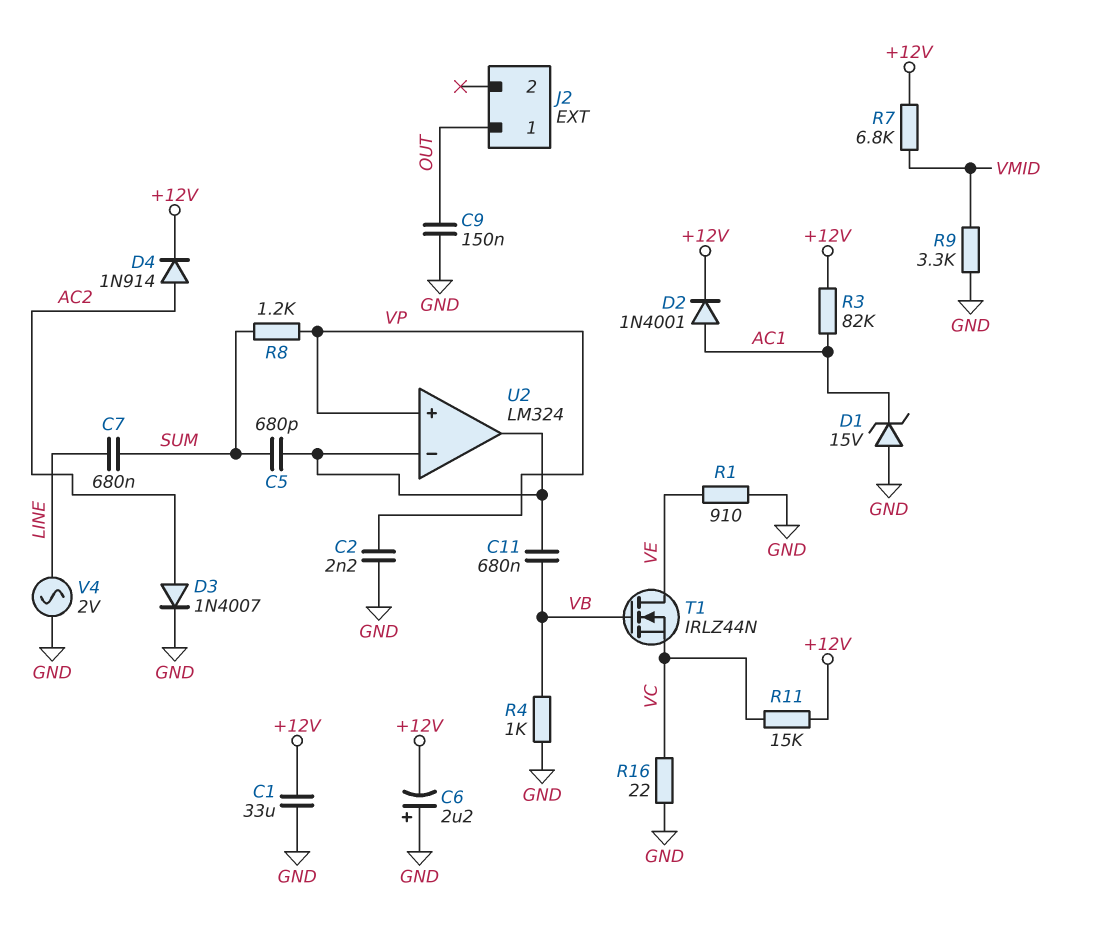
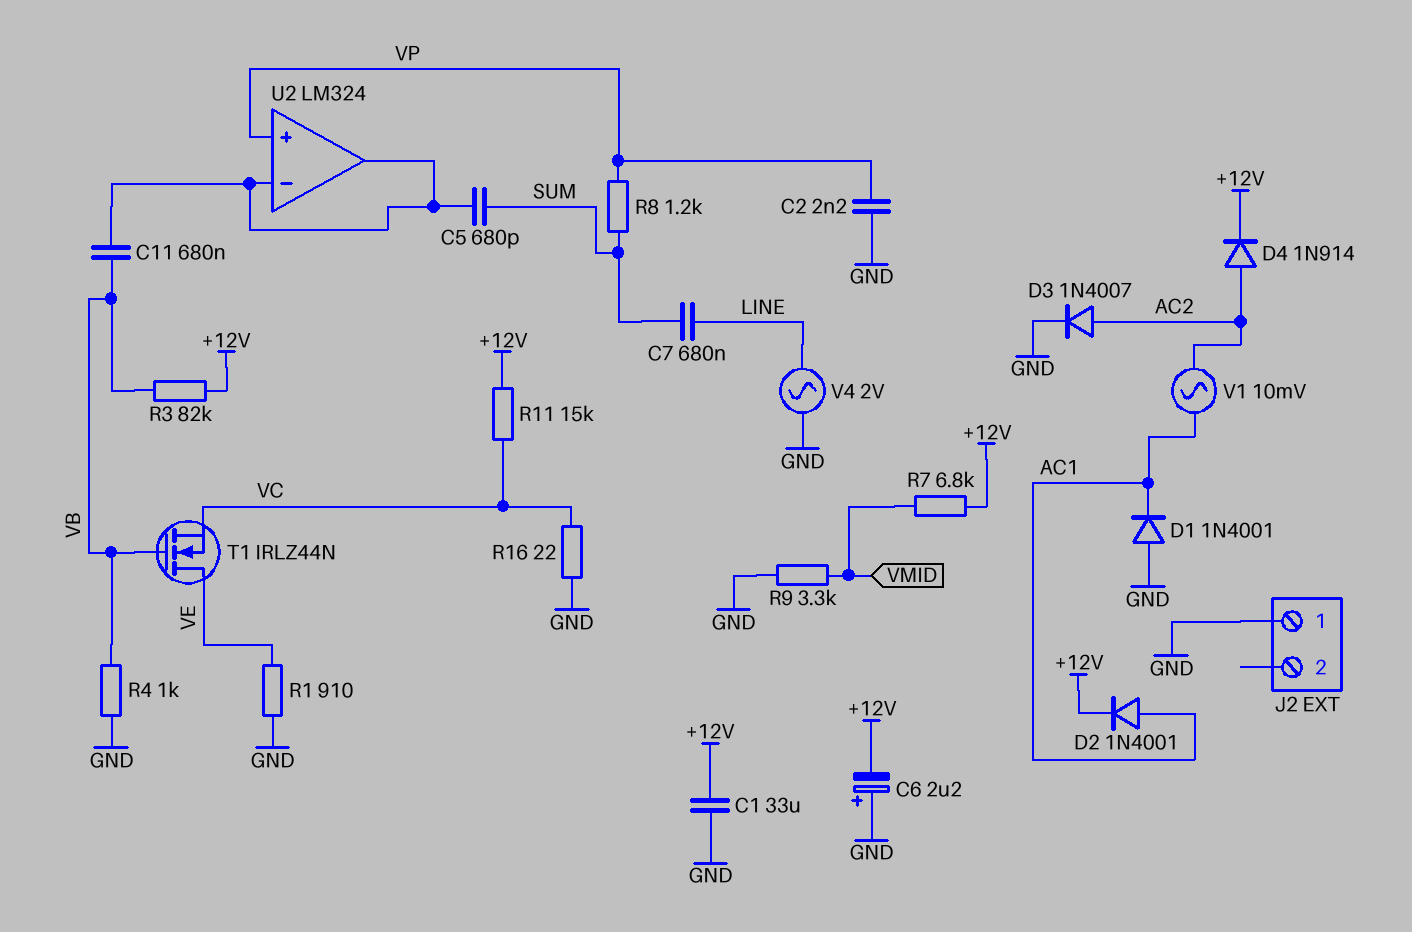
C9: 150nF (GND, OUT) -> none
D1: zener 15V (A GND, K AC1) -> diode 1N4001 (A GND, K AC1)
J2 pin 1: OUT -> GND
R3: 82k (+12V, AC1) -> 82k (+12V, VB)
V1: none -> AC 10mV (AC1, AC2)

